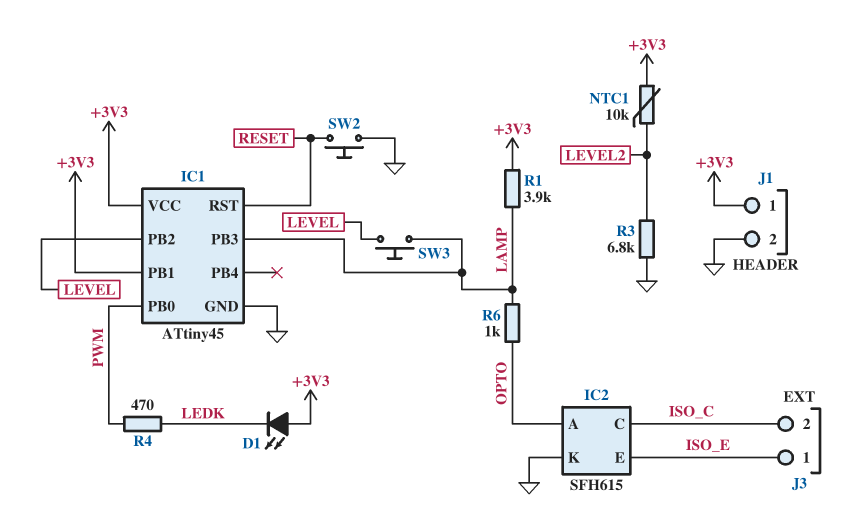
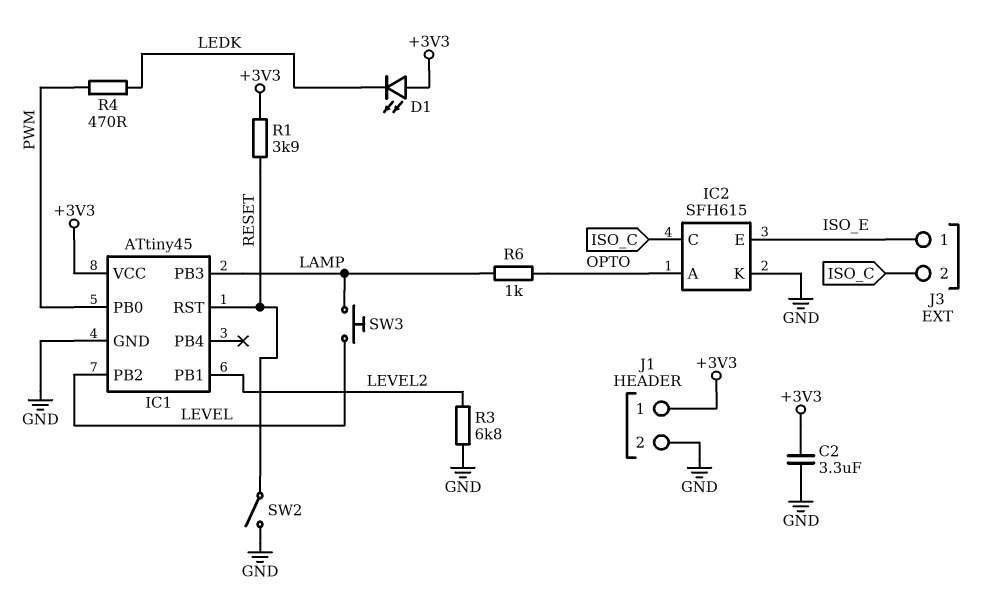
C2: none -> 3.3uF (+3V3, GND)
IC1 pin PB1: +3V3 -> LEVEL2
NTC1: 10k (+3V3, LEVEL2) -> none
R1: 3.9k (+3V3, LAMP) -> 3.9k (+3V3, RESET)
SW2: button (GND, RESET) -> switch (GND, RESET)

